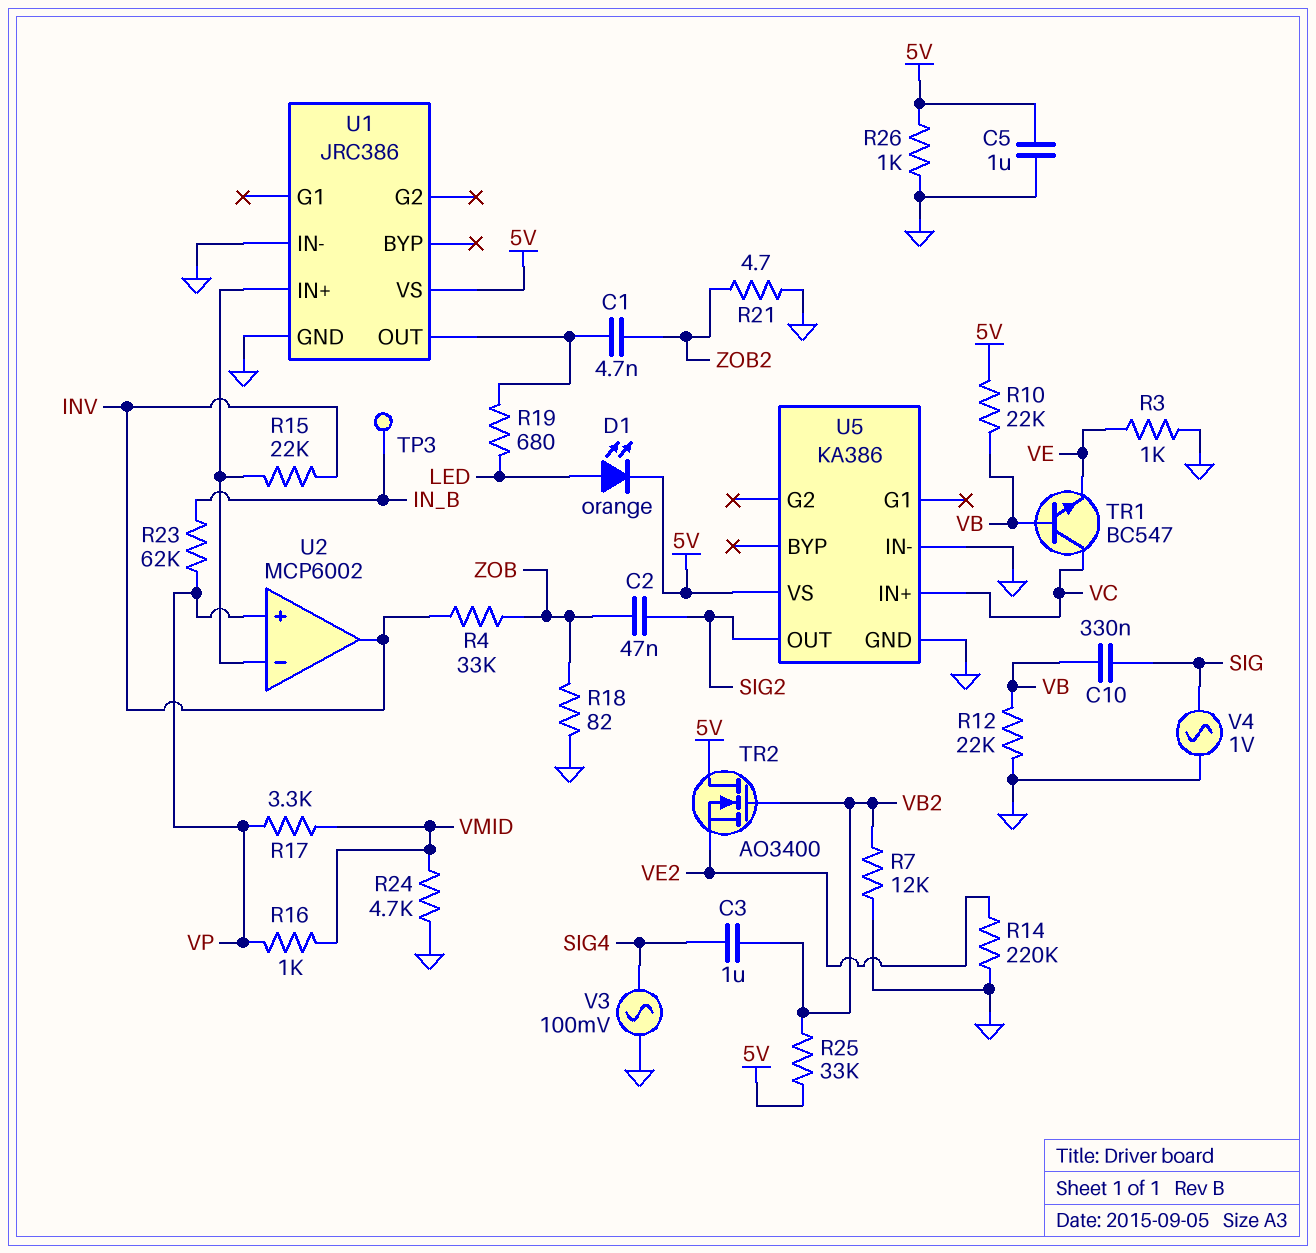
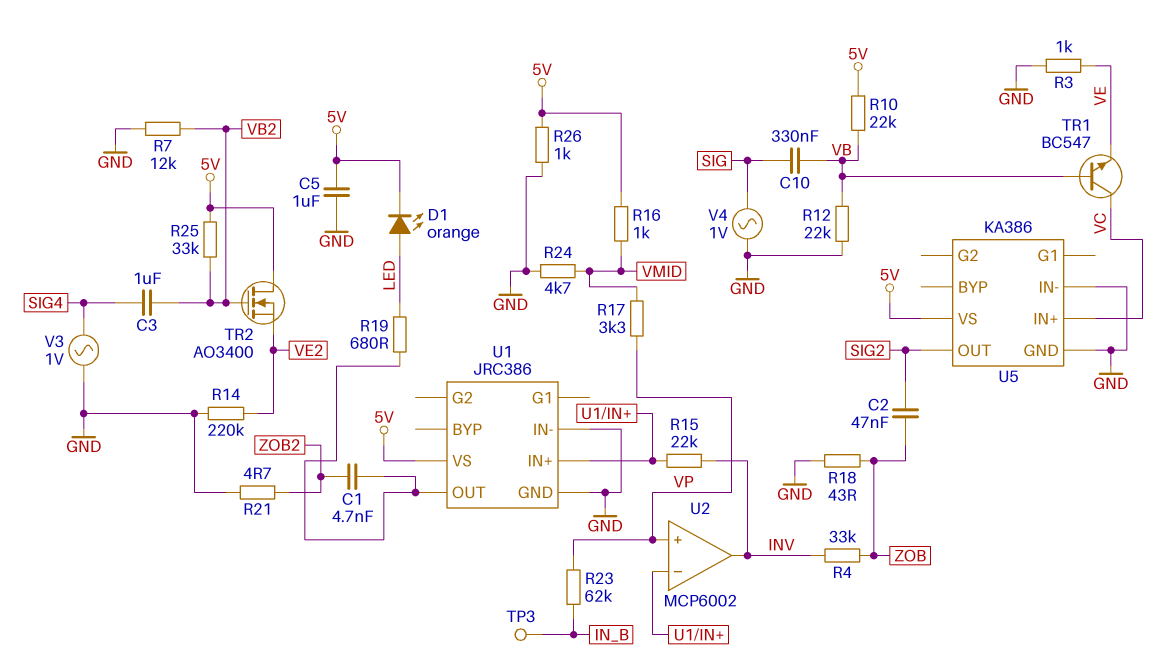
R16: 1k (VMID, VP) -> 1k (5V, VMID)
R18: 82 (GND, ZOB) -> 43 (GND, ZOB)
V3: AC 100mV (GND, SIG4) -> AC 1V (GND, SIG4)

